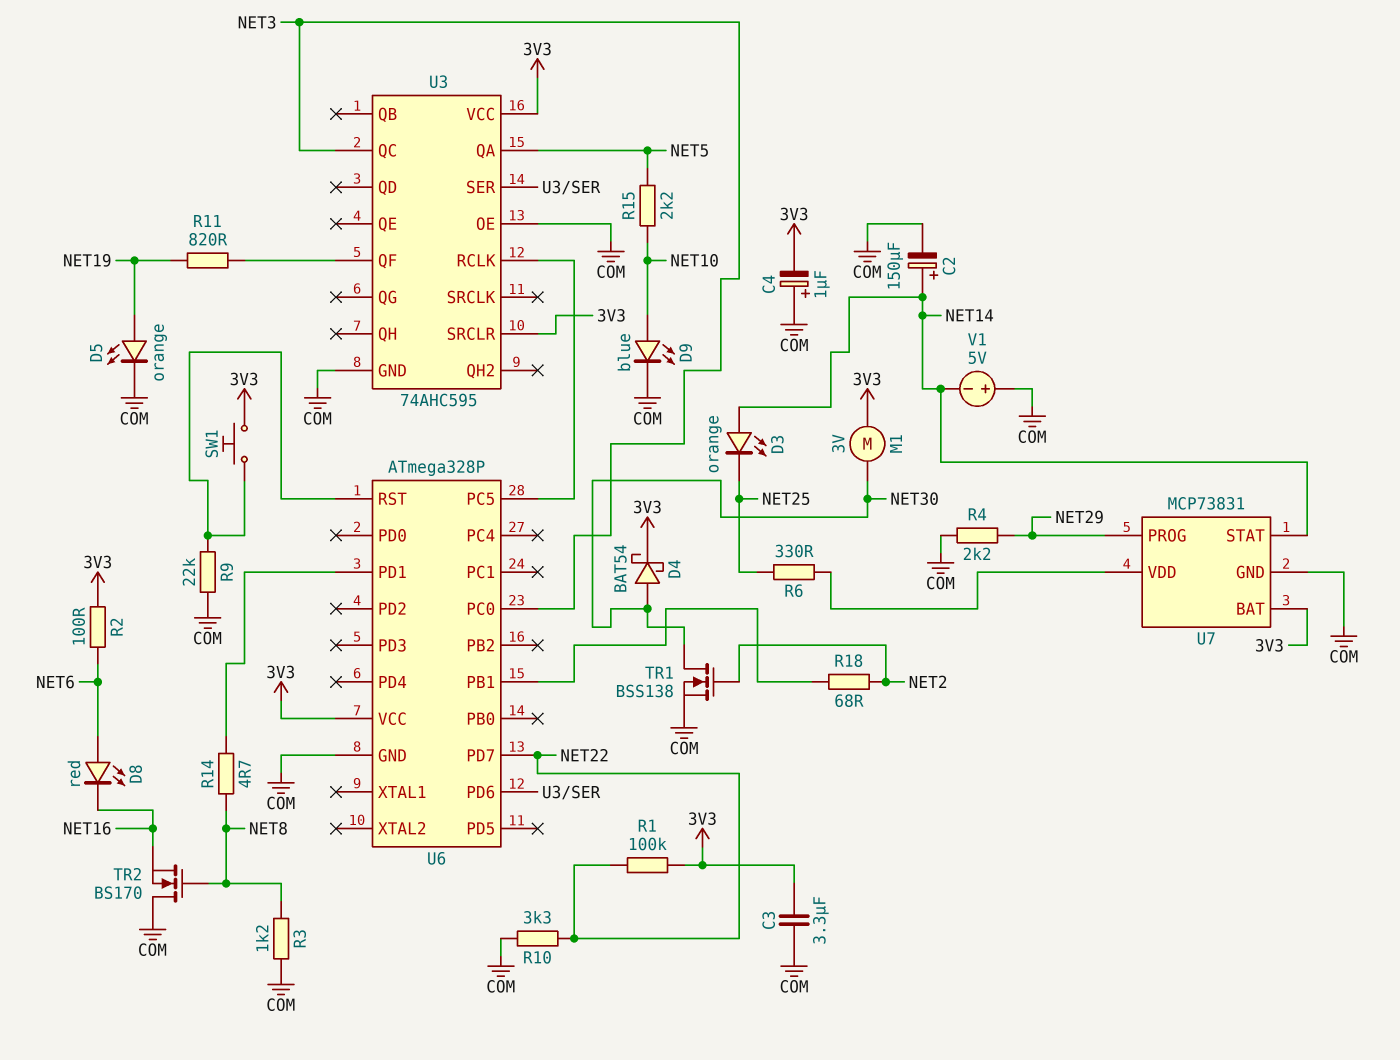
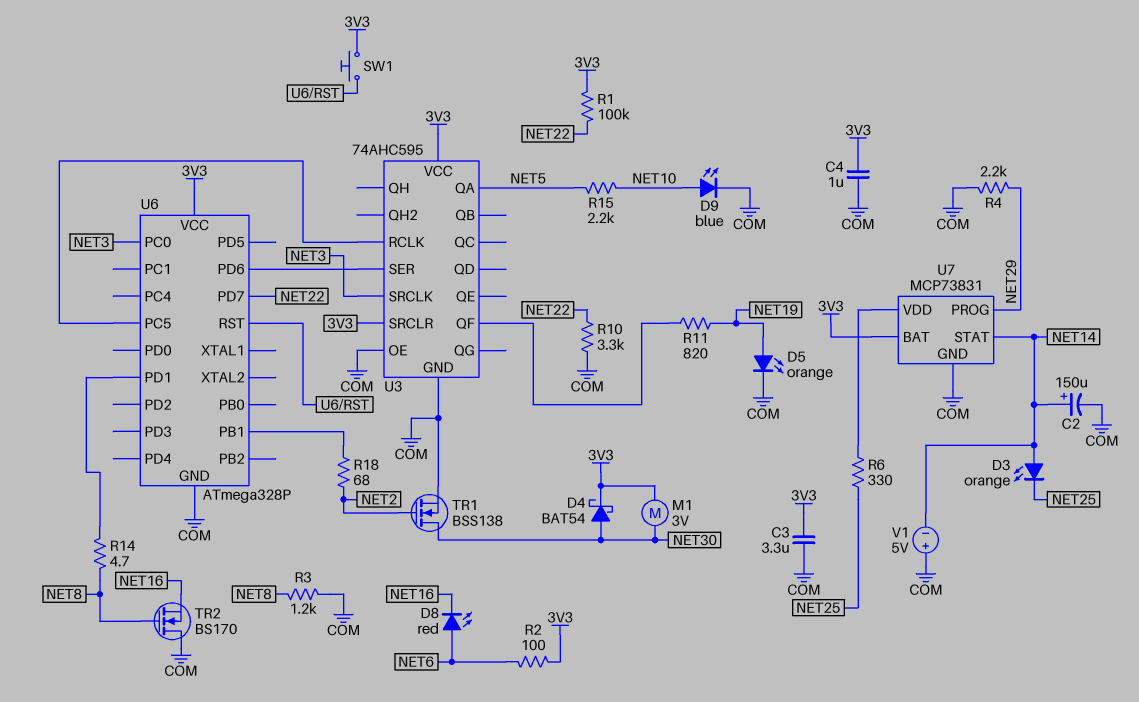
C4: 1uF (plus COM, minus 3V3) -> 1uF (3V3, COM)
R9: 22k (COM, U6/RST) -> none
U3 pin QC: NET3 -> none
U3 pin SRCLK: none -> NET3

